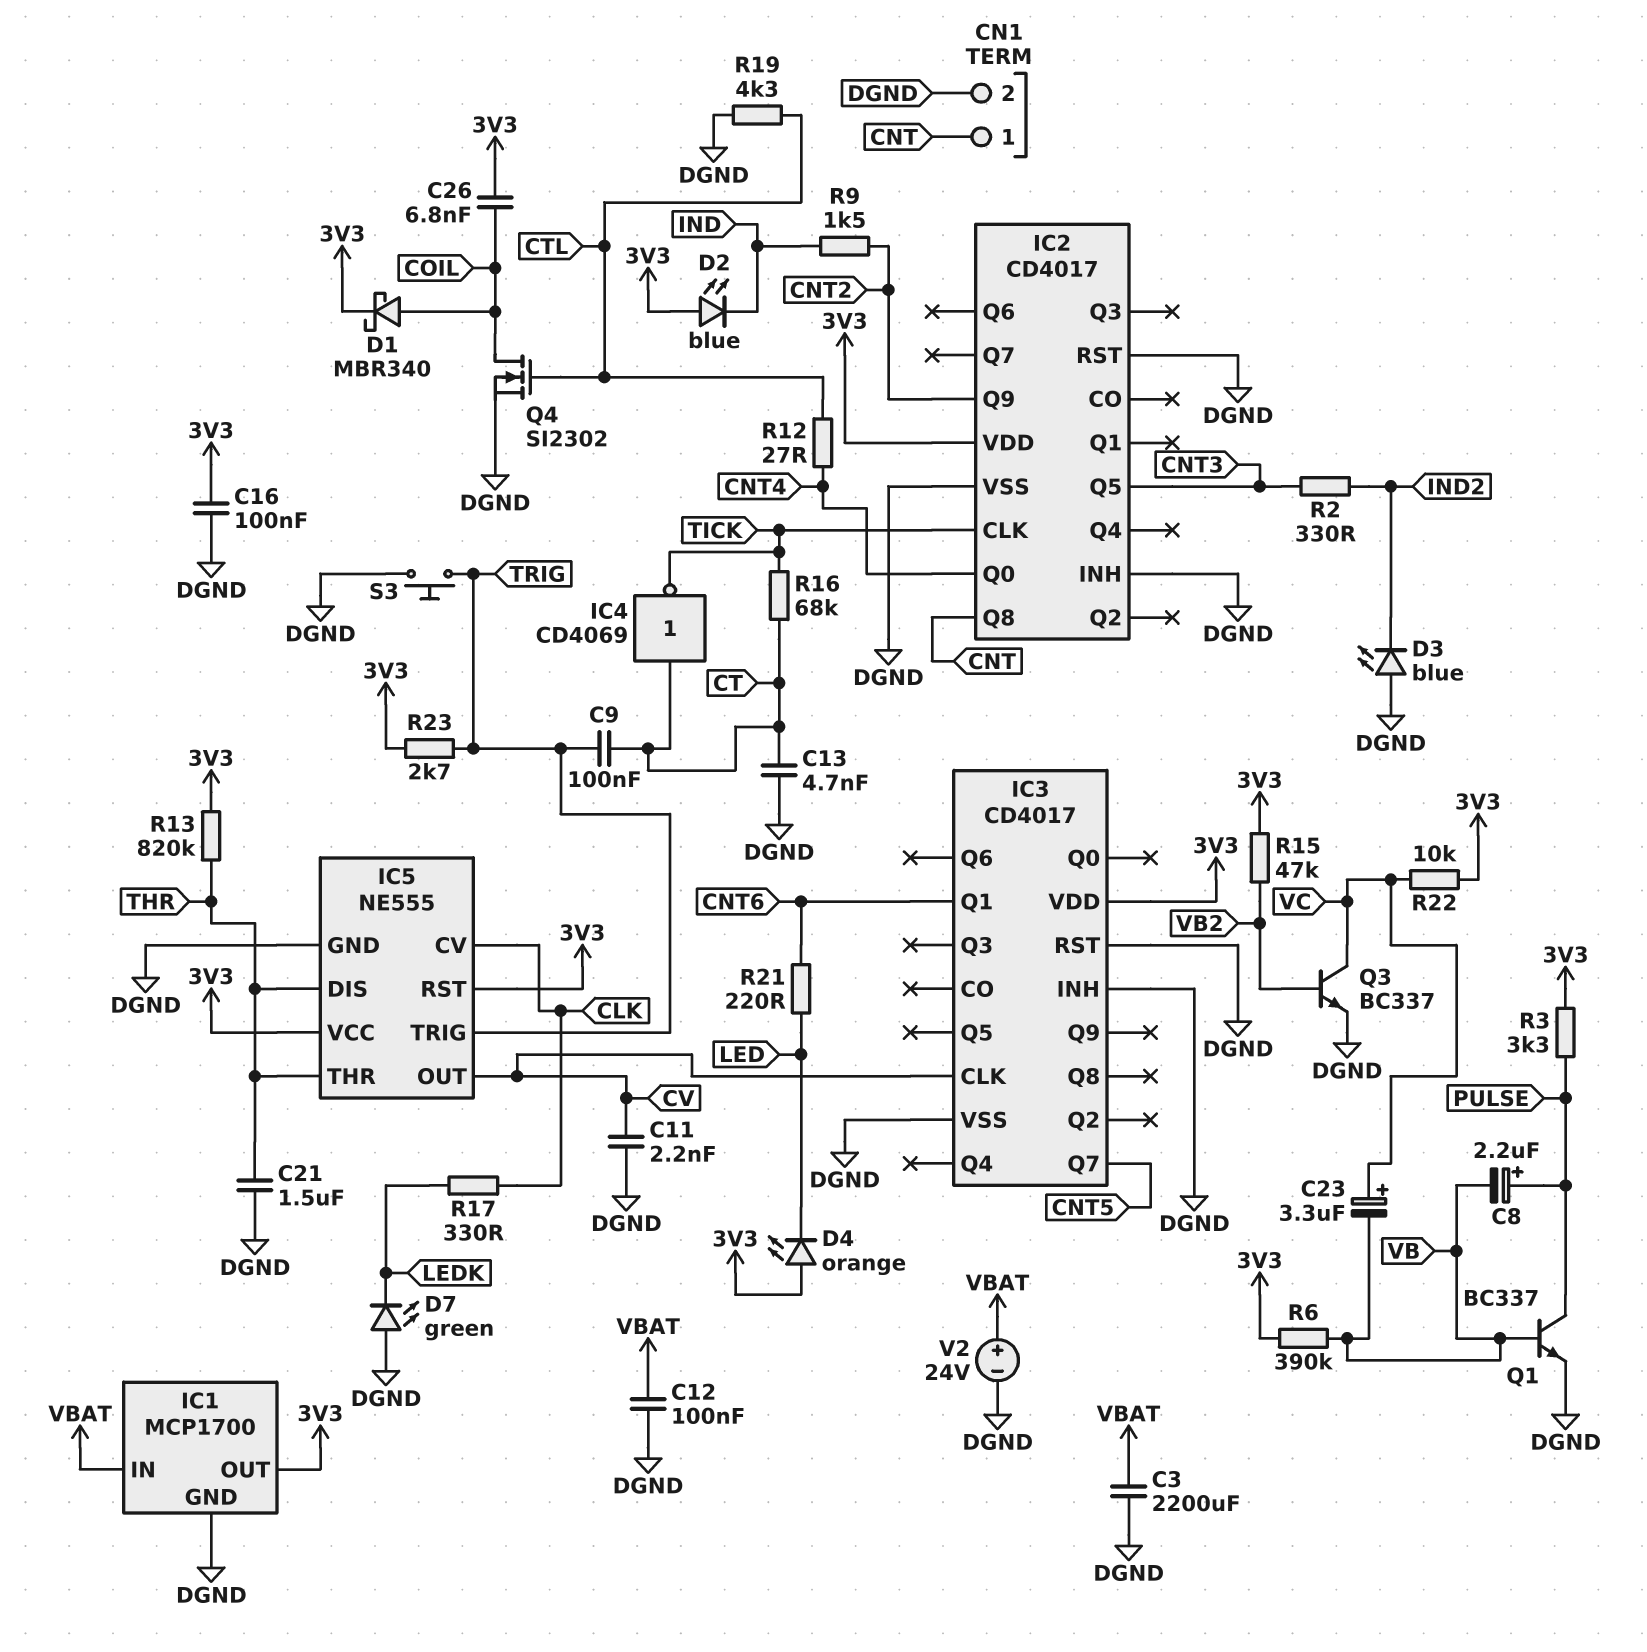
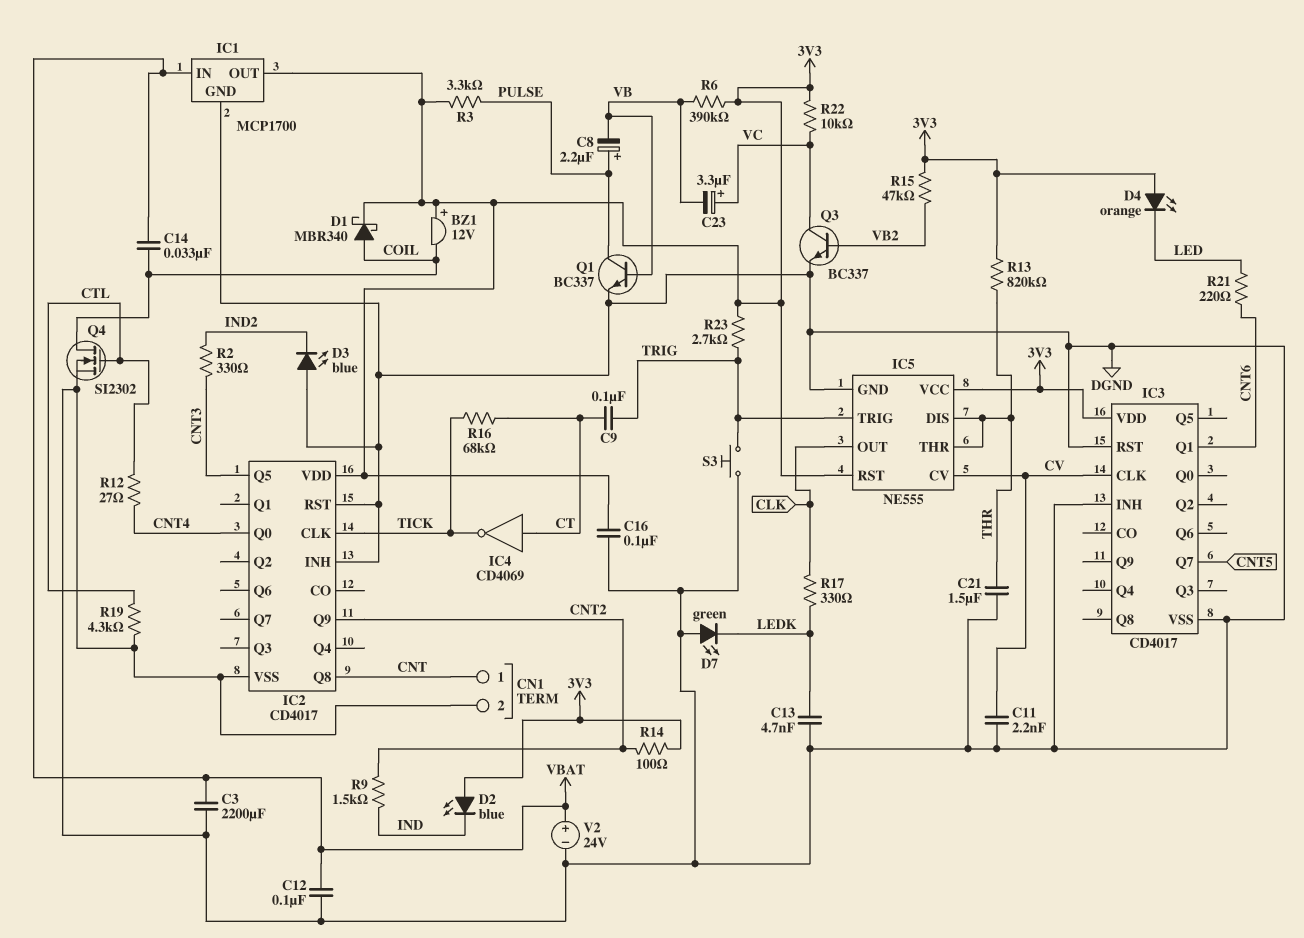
BZ1: none -> buzzer 12V (plus 3V3, minus COIL)
C13: 4.7nF (CT, DGND) -> 4.7nF (DGND, LEDK)
C14: none -> 33nF (COIL, VBAT)
C26: 6.8nF (3V3, COIL) -> none
IC5 pin CV: CLK -> CV
IC5 pin OUT: CV -> CLK
R14: none -> 100 (3V3, CNT2)

